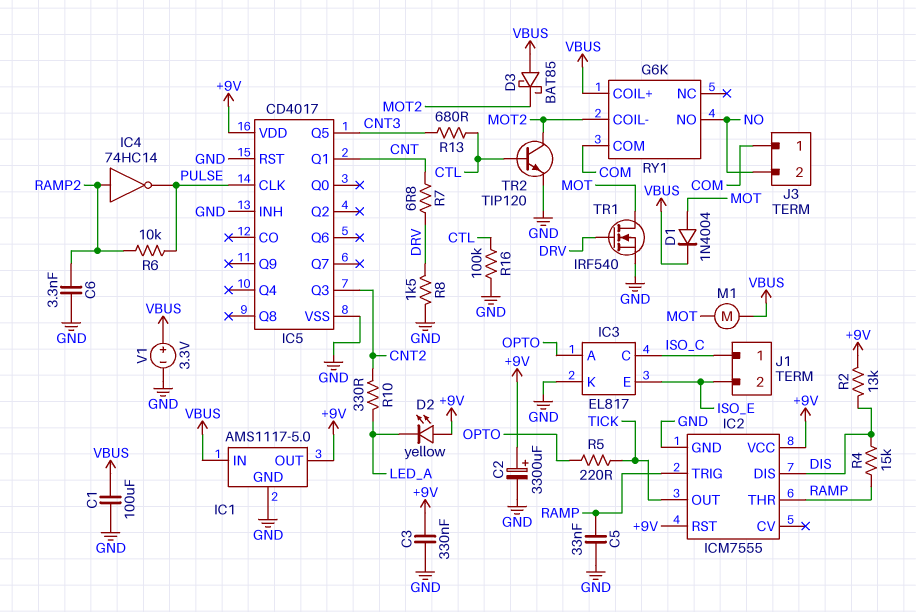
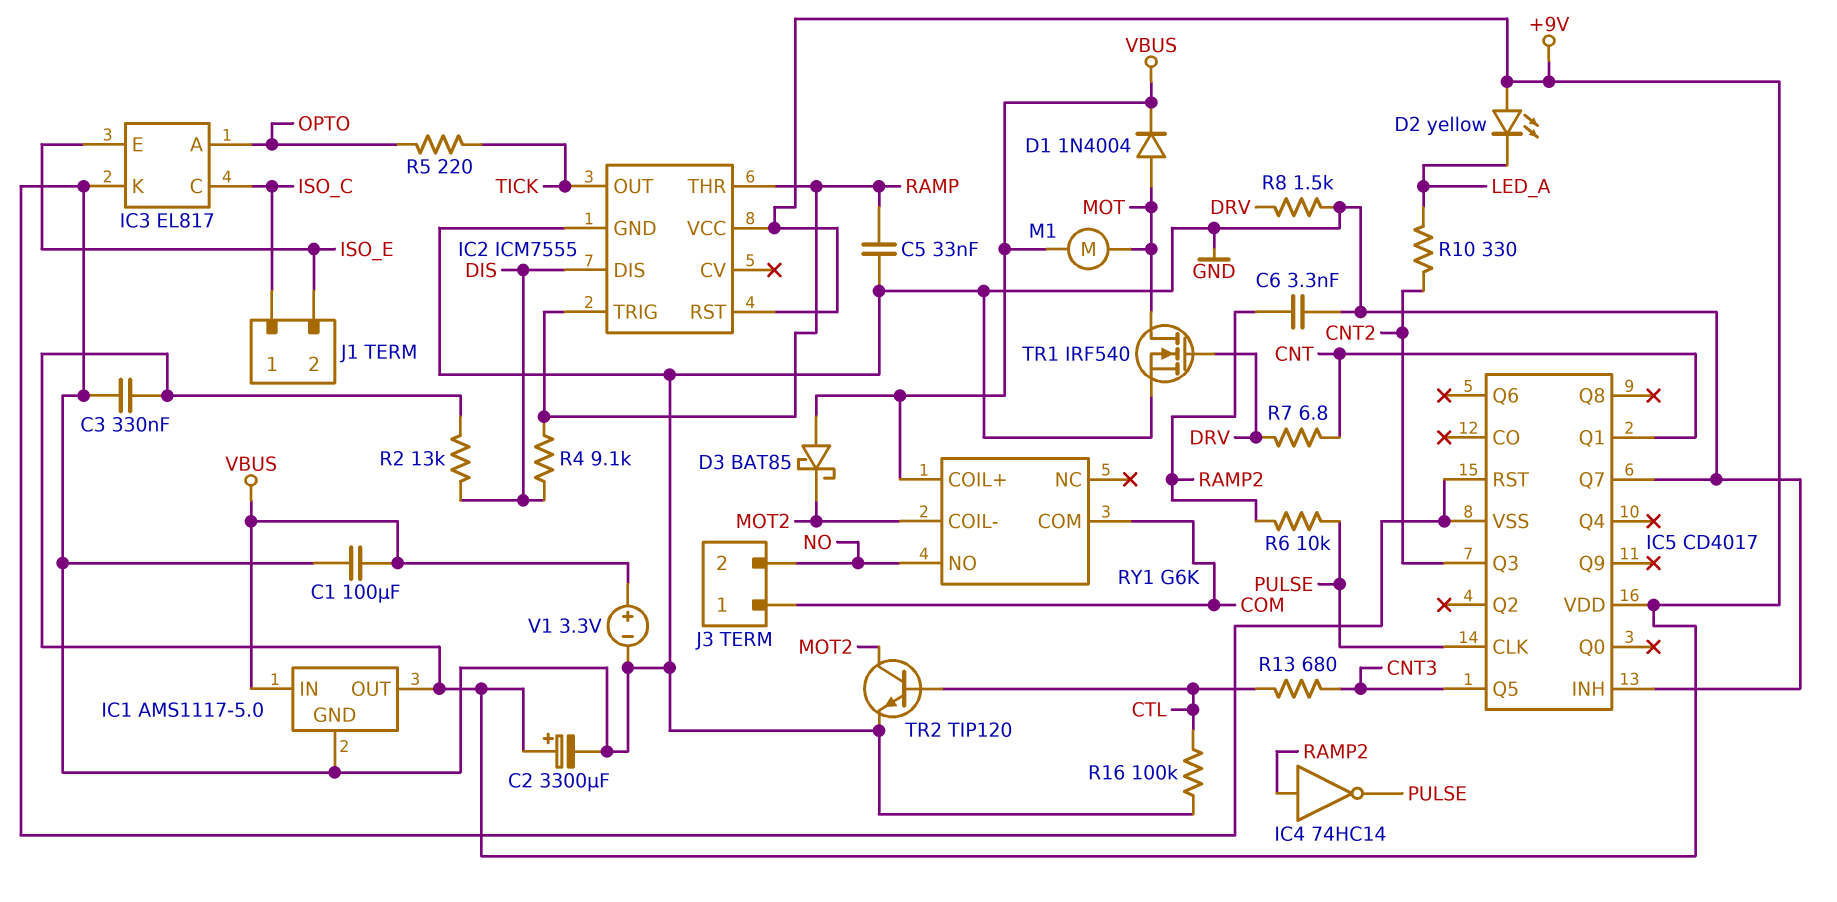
IC5 pin Q7: none -> GND
R4: 15k (DIS, RAMP) -> 9.1k (DIS, RAMP)

